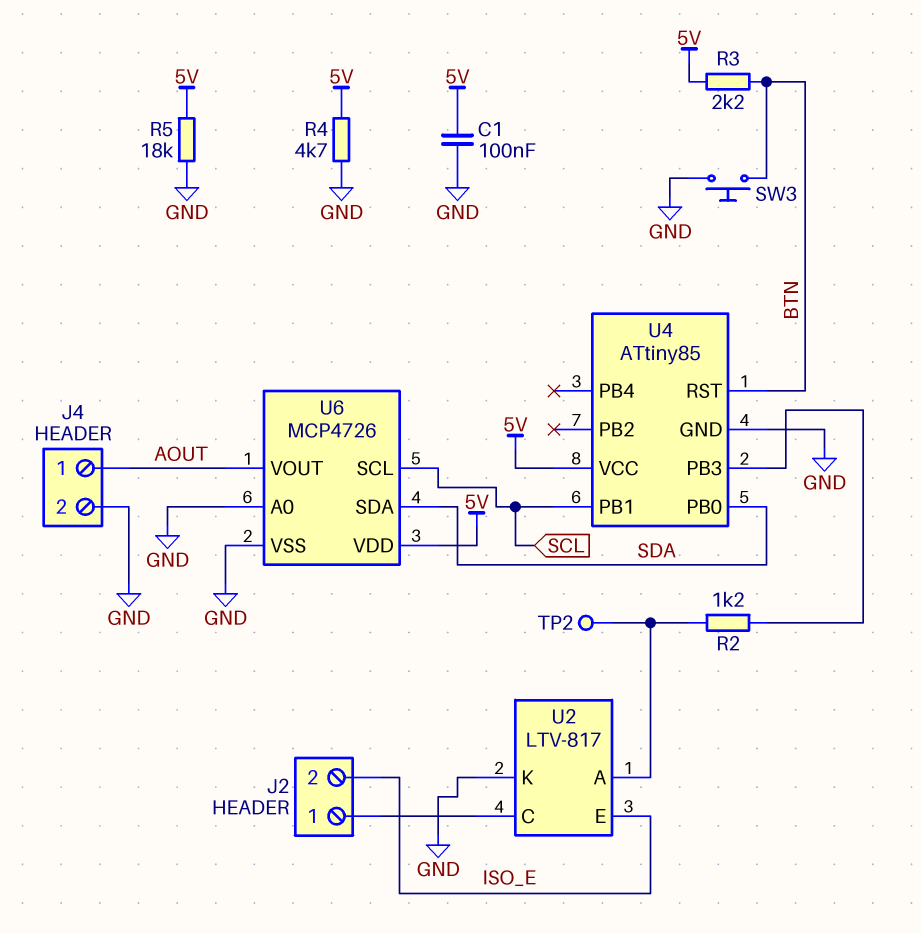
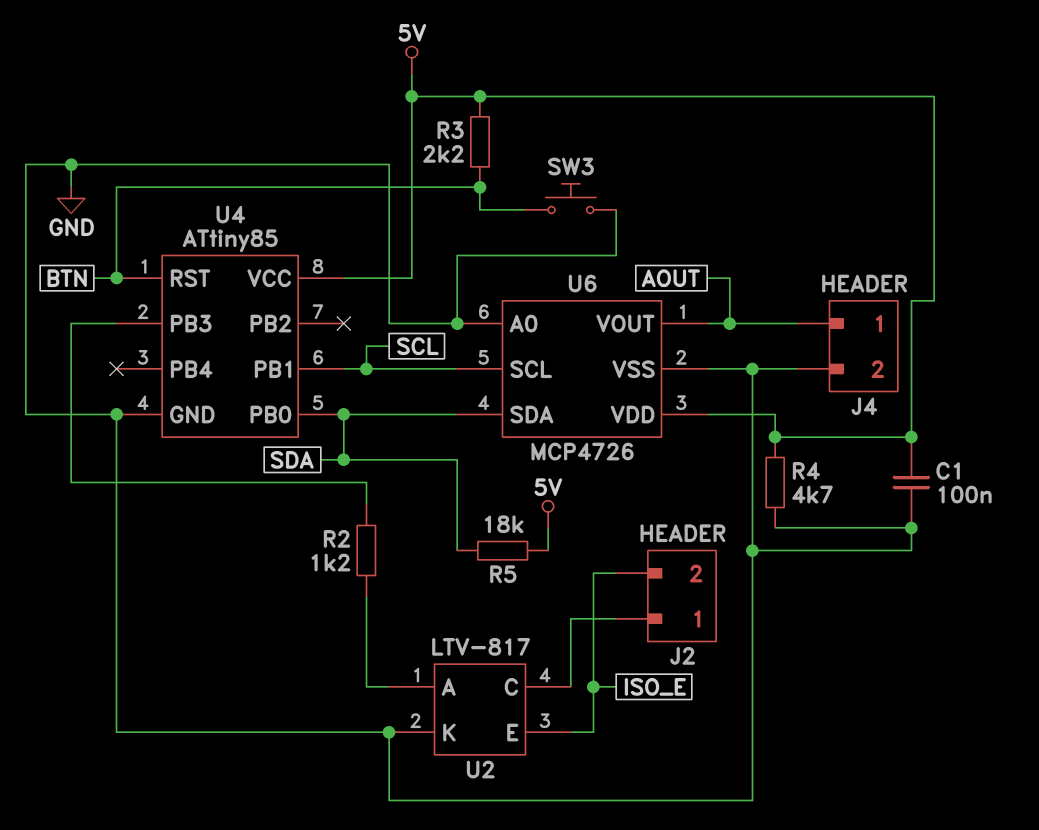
R5: 18k (5V, GND) -> 18k (5V, SDA)
TP2: test point (U2/A) -> none

